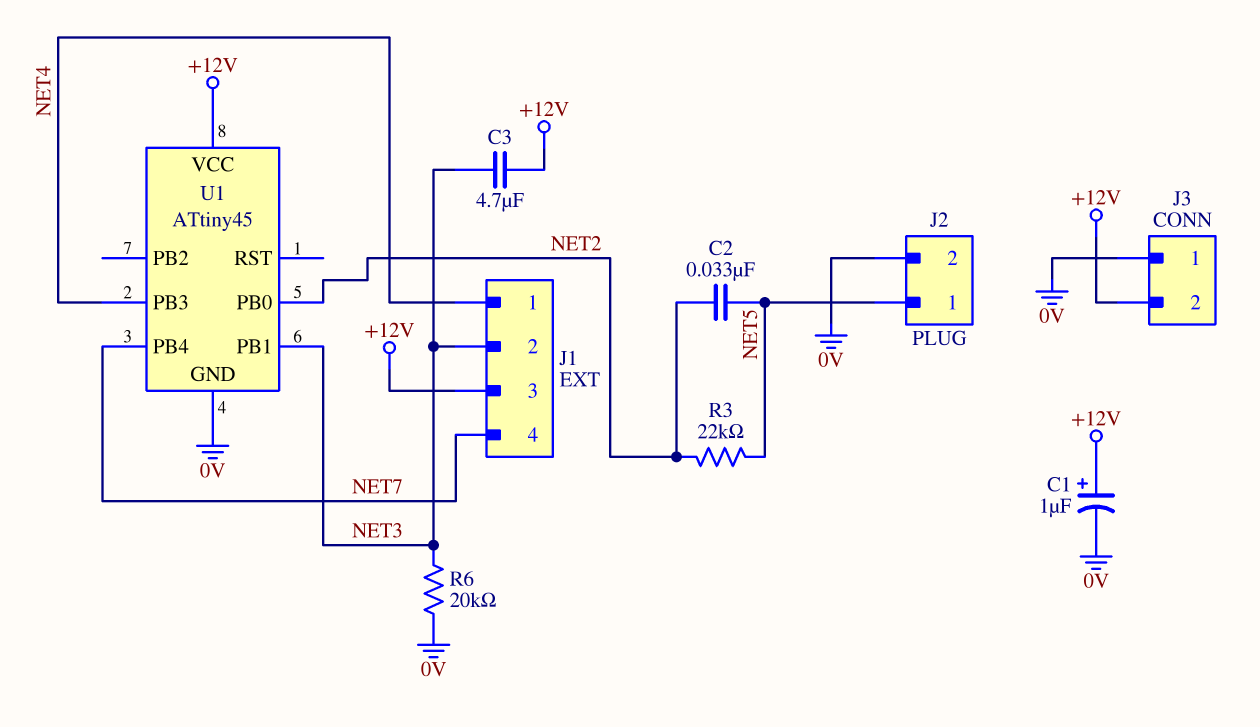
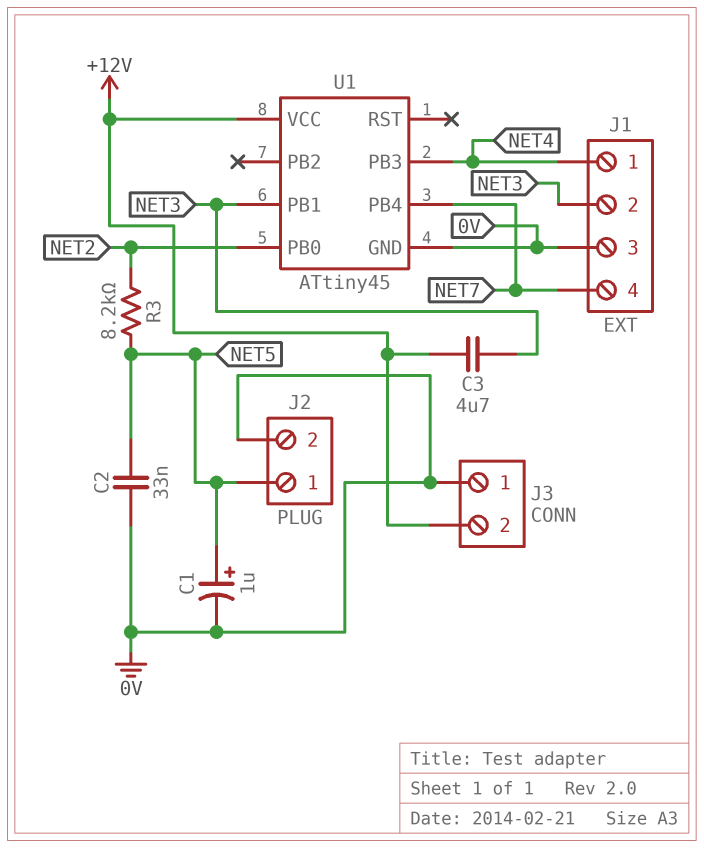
C1: 1uF (plus +12V, minus 0V) -> 1uF (plus NET5, minus 0V)
C2: 33nF (NET2, NET5) -> 33nF (0V, NET5)
J1 pin 3: +12V -> 0V
R3: 22k (NET2, NET5) -> 8.2k (NET2, NET5)
R6: 20k (0V, NET3) -> none

